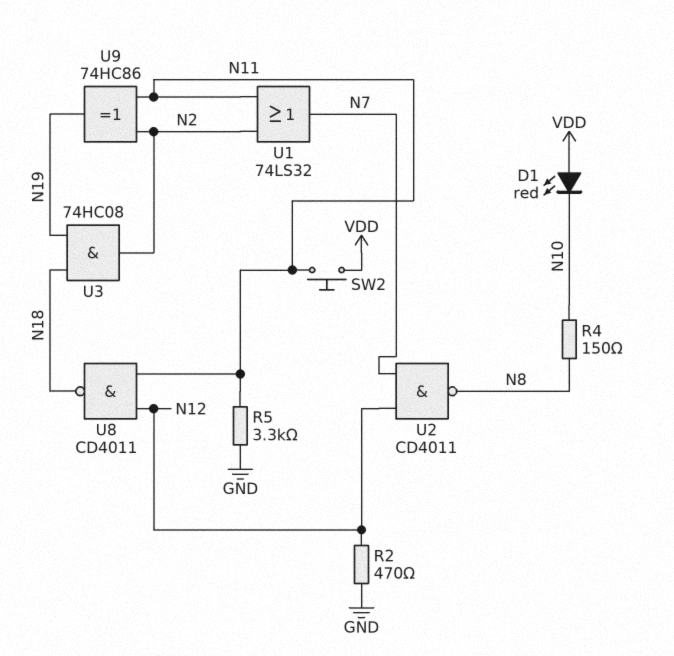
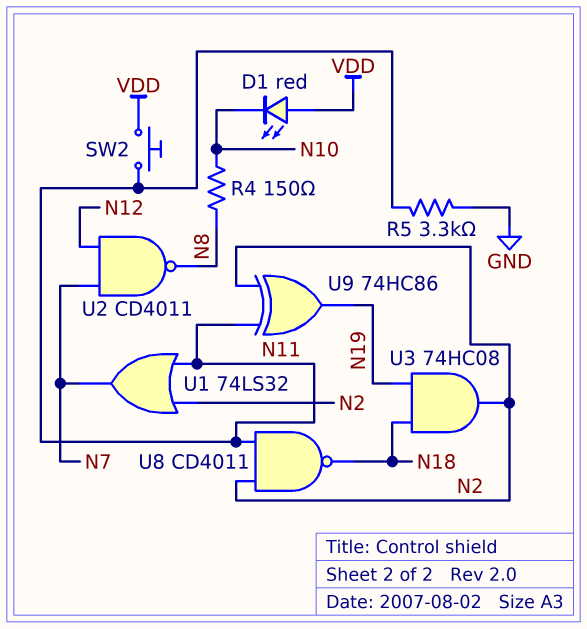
R2: 470 (GND, N12) -> none
U8: NAND CD4011 (in N11, in N12, out N18) -> NAND CD4011 (in N2, in N11, out N18)

